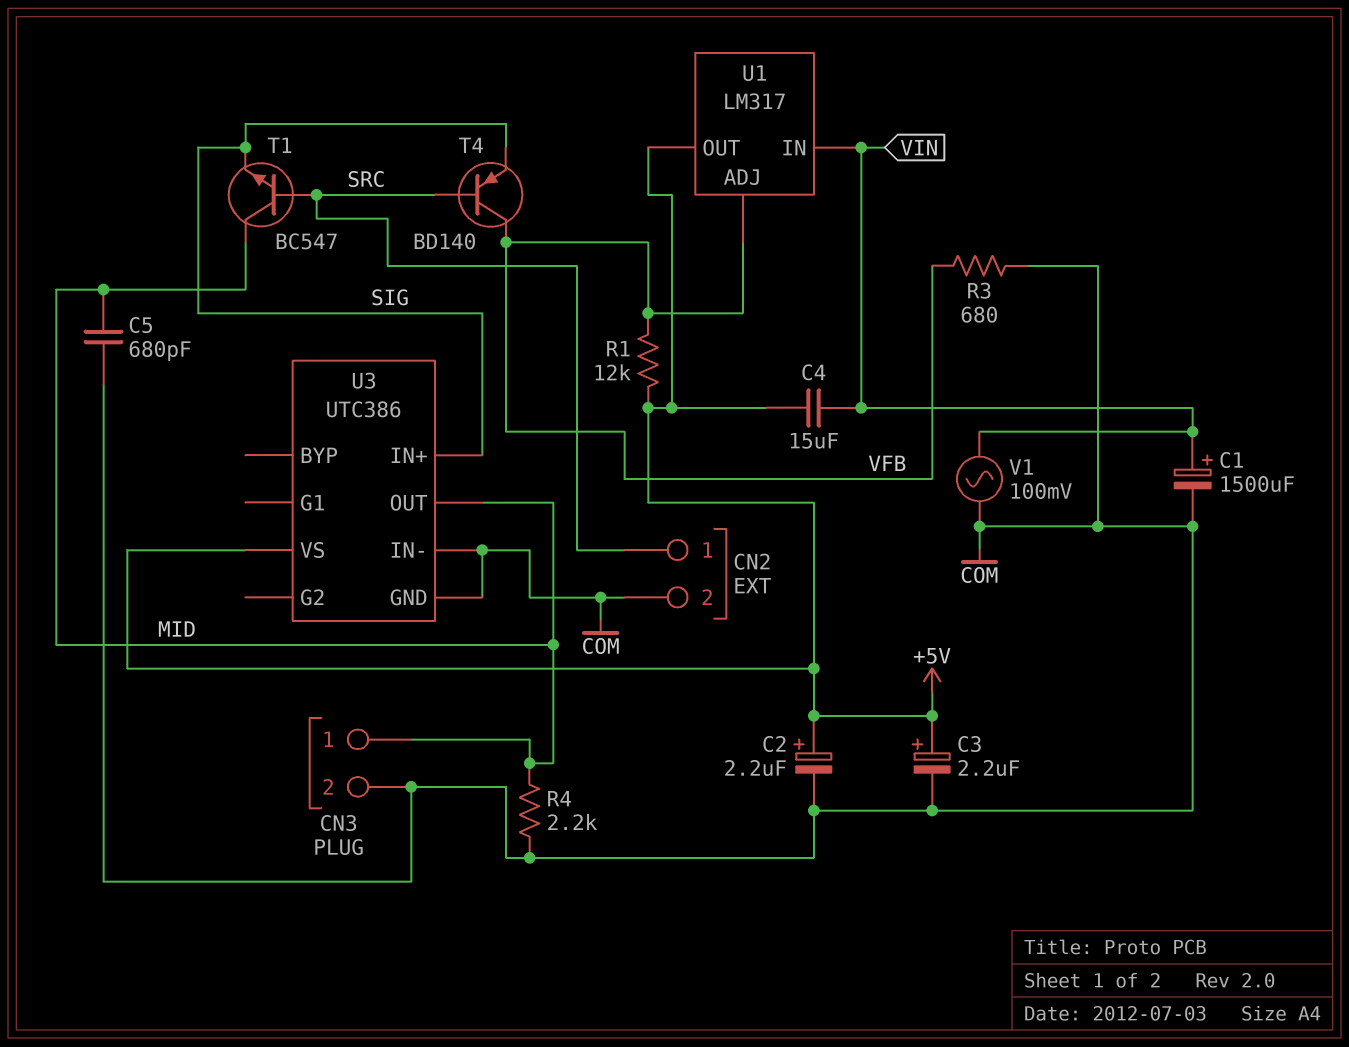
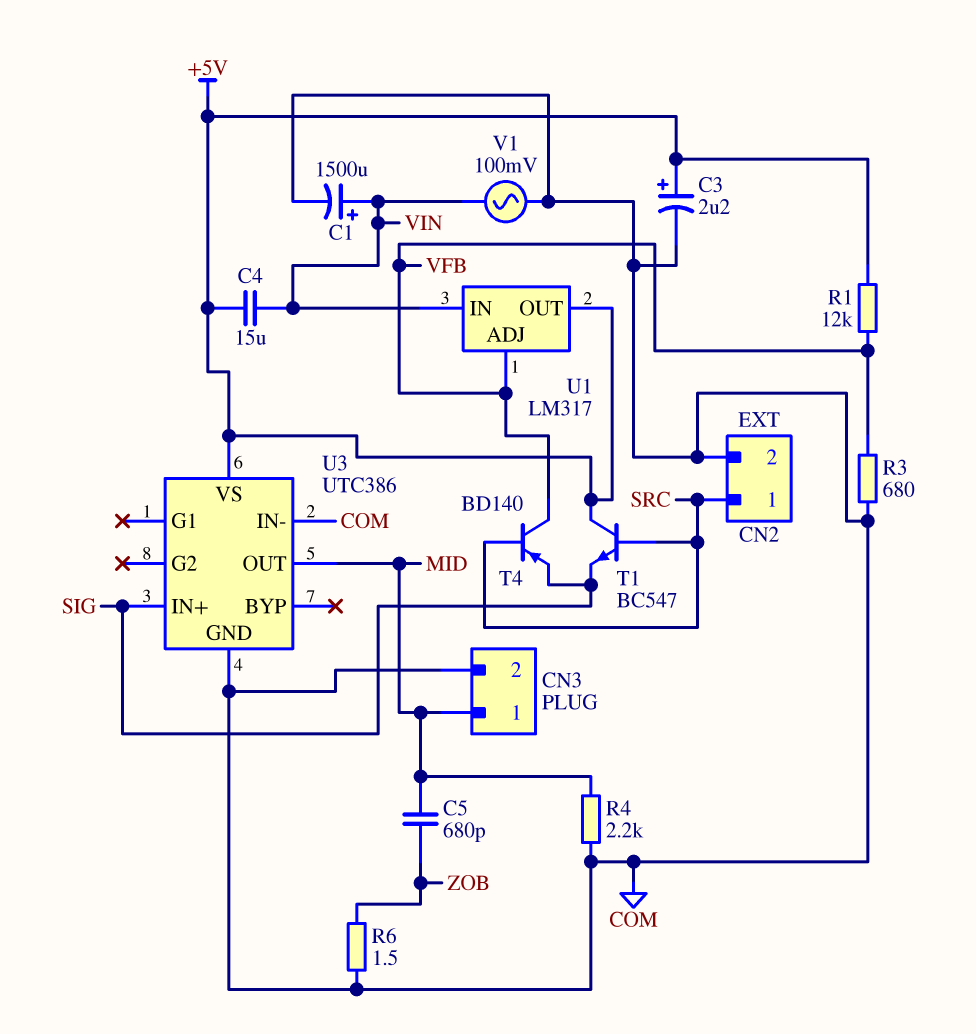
C2: 2.2uF (plus +5V, minus COM) -> none
C5: 680pF (COM, MID) -> 680pF (MID, ZOB)
R6: none -> 1.5 (COM, ZOB)
T1: NPN BC547 (B SRC, C MID, E SIG) -> NPN BC547 (B SRC, C +5V, E SIG)

